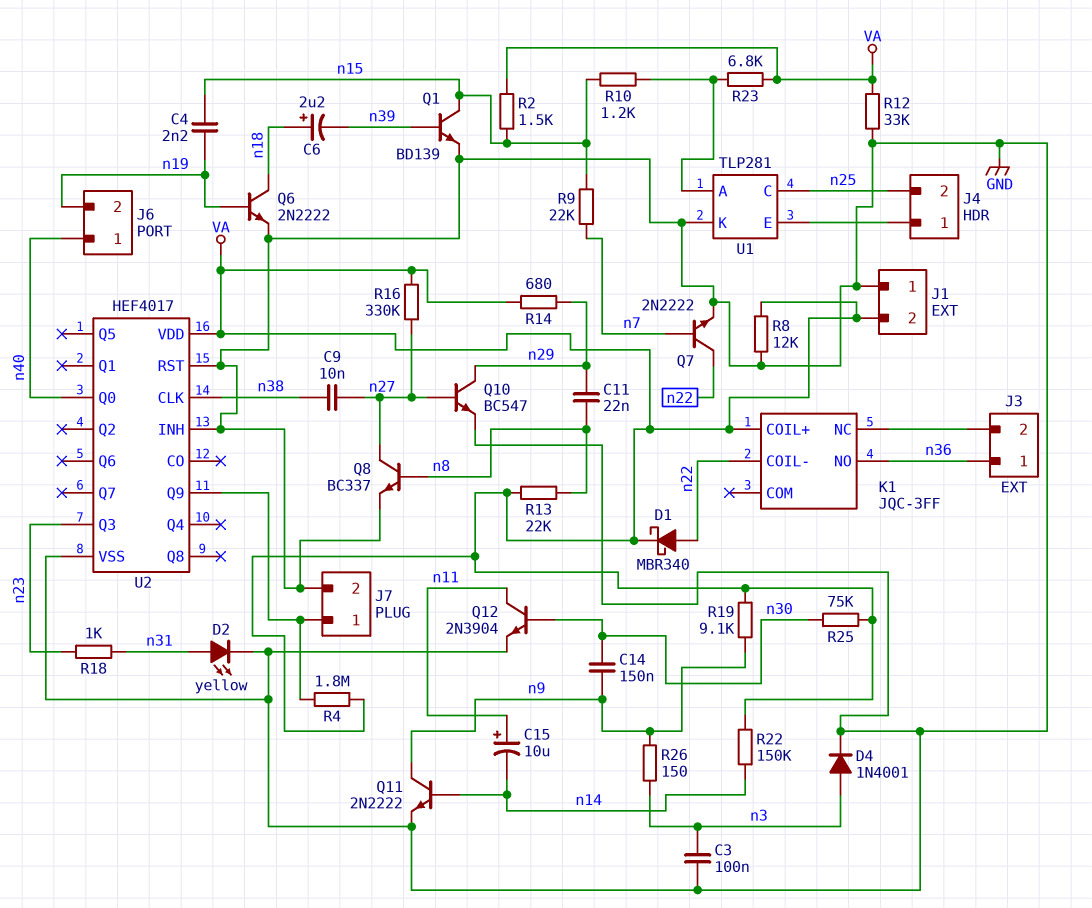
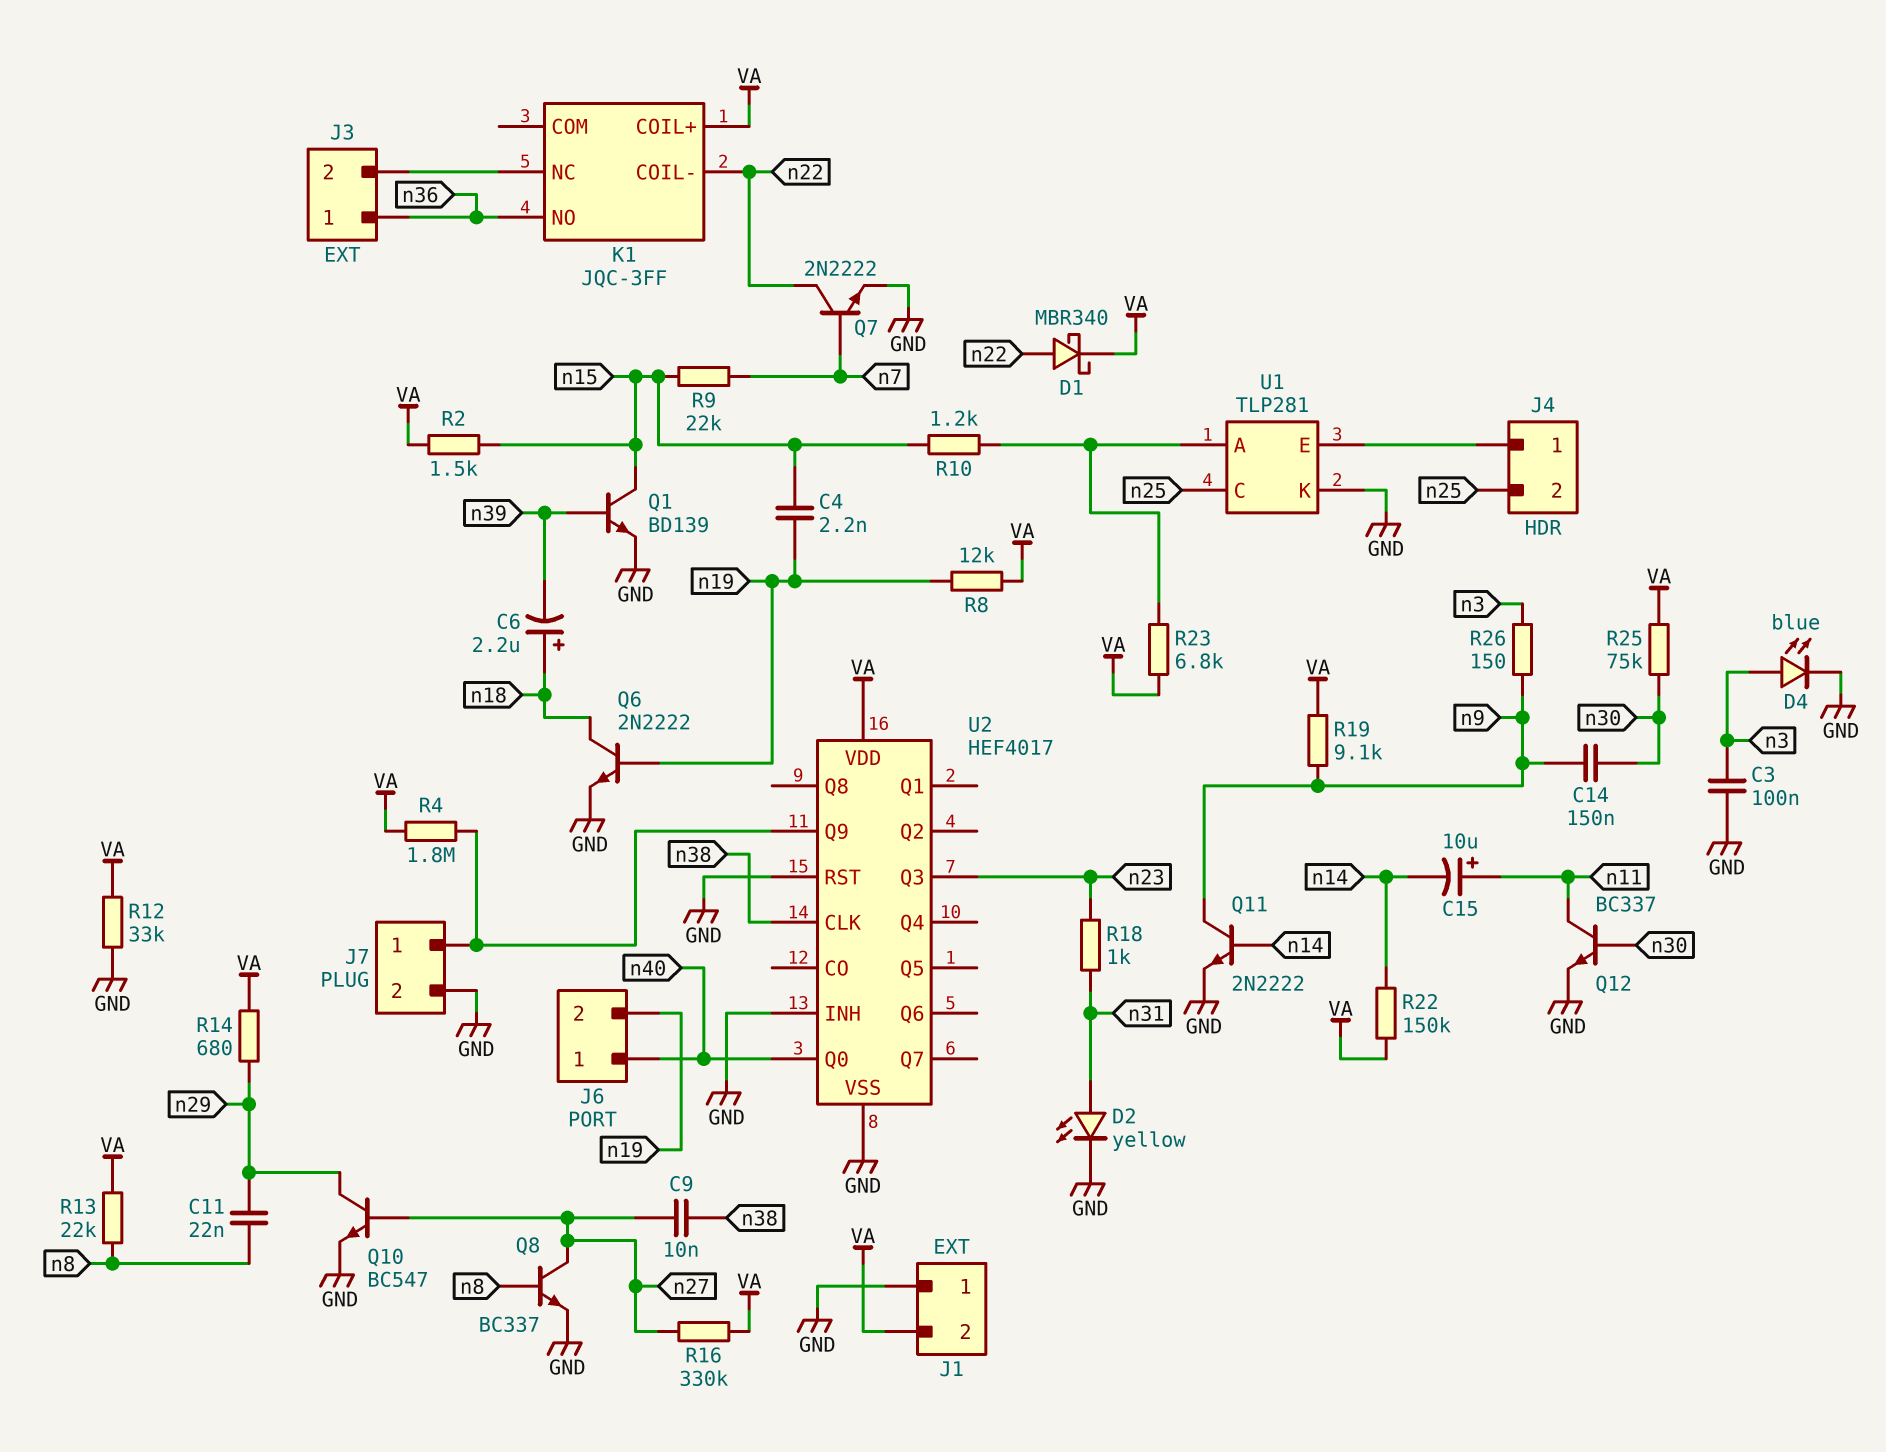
D4: diode 1N4001 (A n3, K GND) -> LED blue (A n3, K GND)
Q12: NPN 2N3904 (B n30, C n11, E GND) -> NPN BC337 (B n30, C n11, E GND)
R8: 12k (GND, VA) -> 12k (VA, n19)

